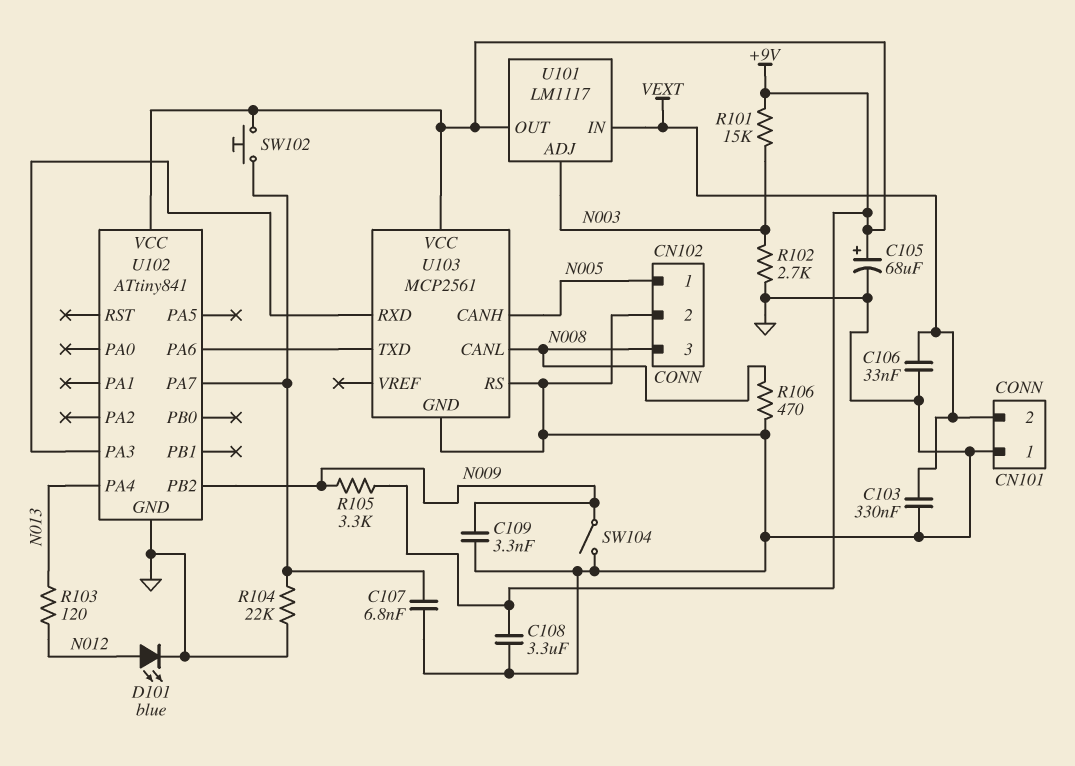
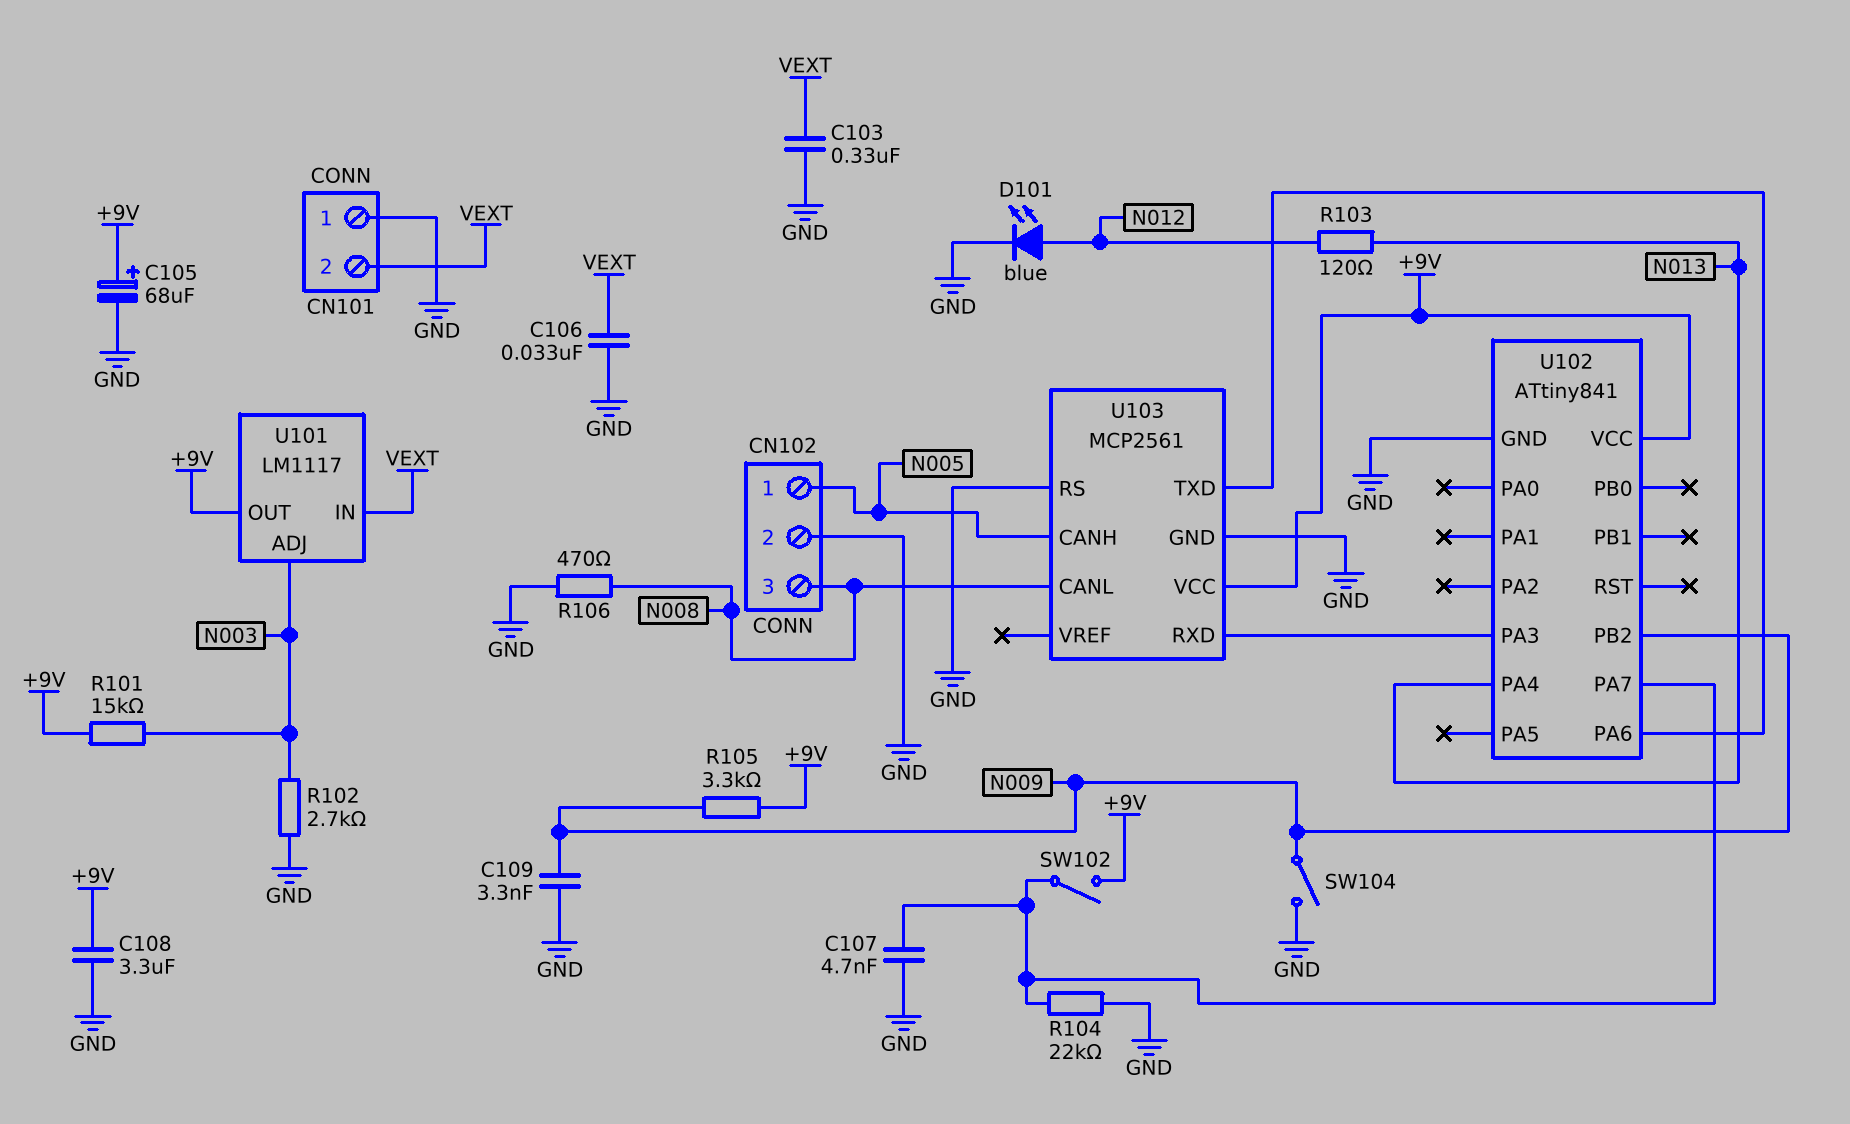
C107: 6.8nF (GND, U102/PA7) -> 4.7nF (GND, U102/PA7)
SW102: button (+9V, U102/PA7) -> switch (+9V, U102/PA7)

